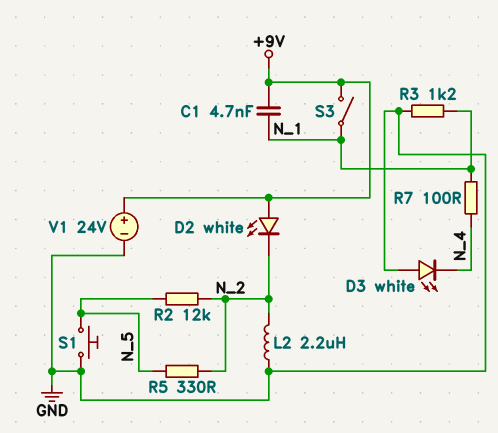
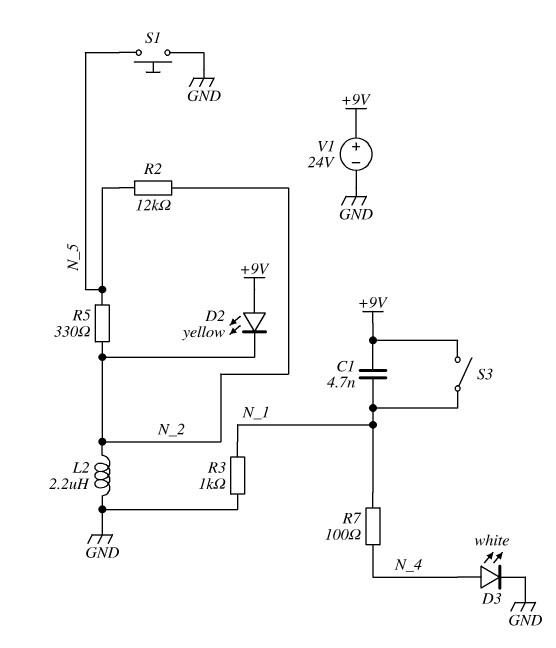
D2: LED white (A +9V, K N_2) -> LED yellow (A +9V, K N_2)
D3: LED white (A GND, K N_4) -> LED white (A N_4, K GND)
R3: 1.2k (GND, N_1) -> 1k (GND, N_1)

